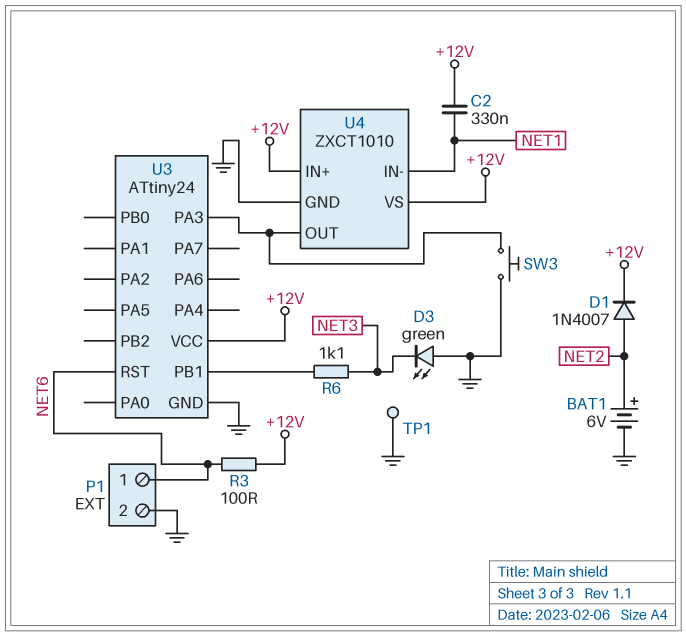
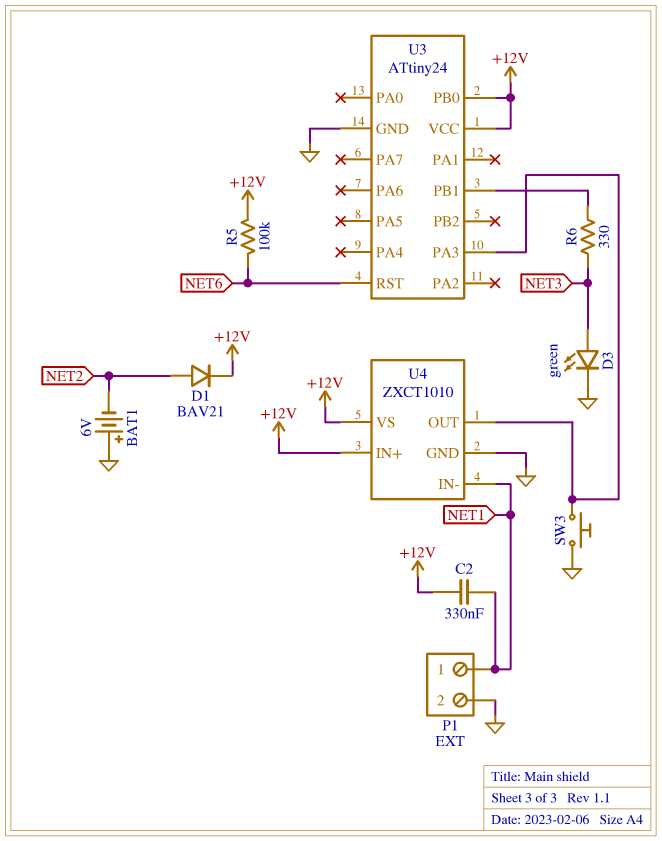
BAT1: 6V (plus NET2, minus GND) -> 6V (plus GND, minus NET2)
D1: diode 1N4007 (A NET2, K +12V) -> diode BAV21 (A NET2, K +12V)
D3: LED green (A GND, K NET3) -> LED green (A NET3, K GND)
P1 pin 1: NET6 -> NET1
R3: 100 (+12V, NET6) -> none
R5: none -> 100k (+12V, NET6)
R6: 1.1k (NET3, U3/PB1) -> 330 (NET3, U3/PB1)
TP1: test point (GND) -> none
U3 pin PB0: none -> +12V

